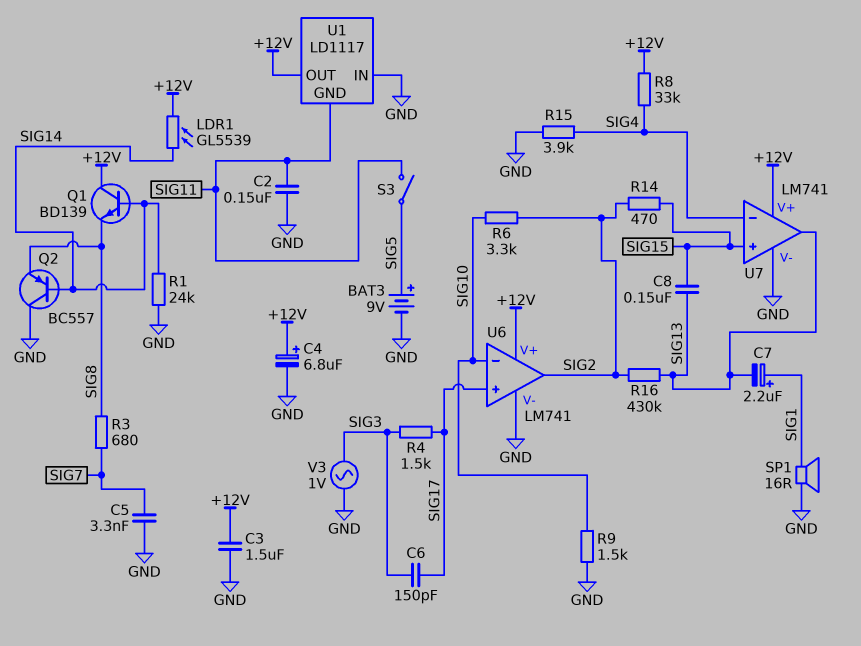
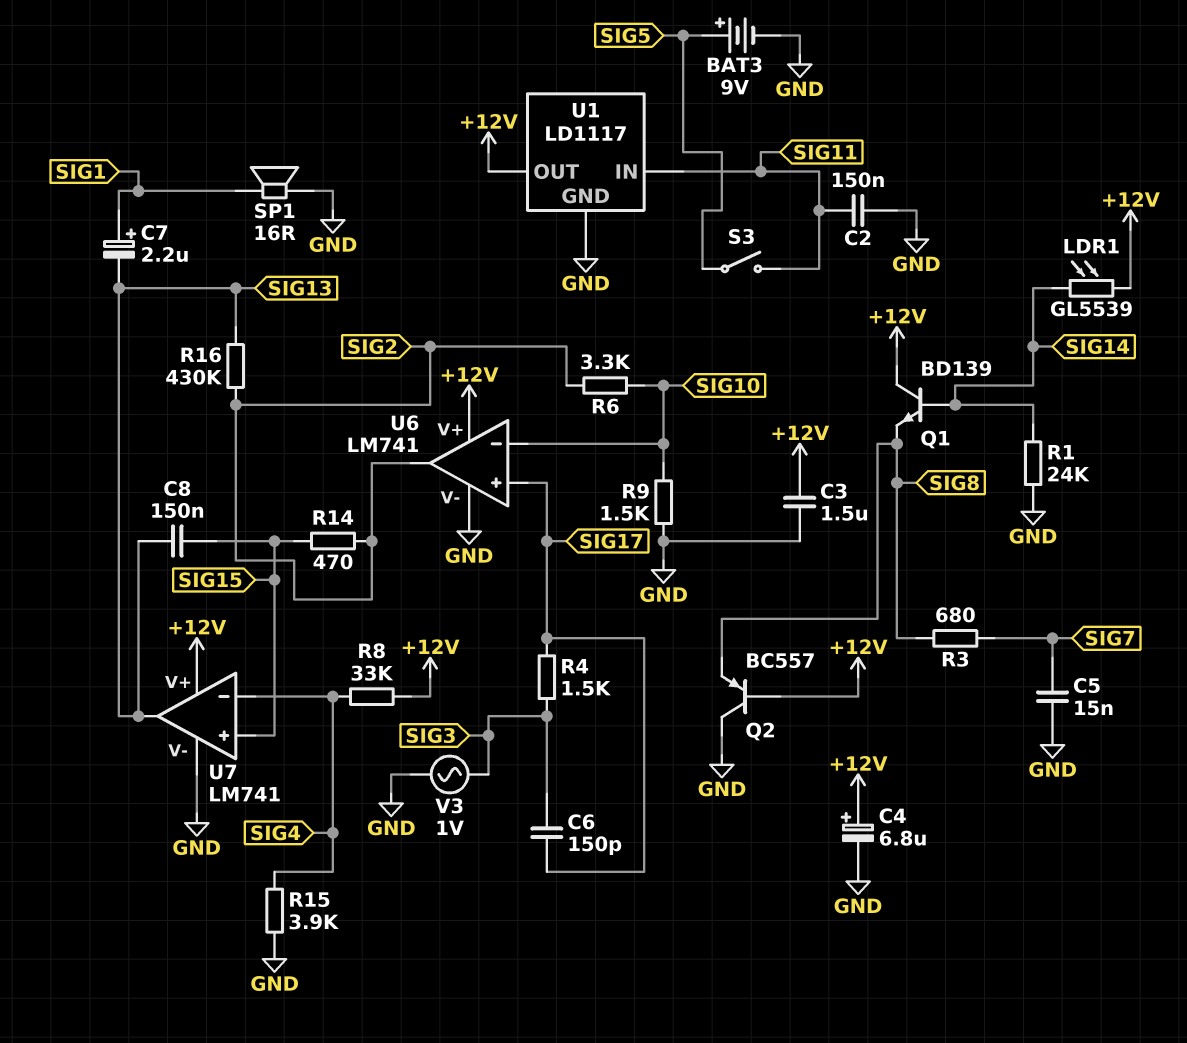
C5: 3.3nF (GND, SIG7) -> 15nF (GND, SIG7)
Q2: PNP BC557 (B SIG14, C GND, E SIG8) -> PNP BC557 (B +12V, C GND, E SIG8)
U1 pin GND: SIG11 -> GND
U1 pin IN: GND -> SIG11

